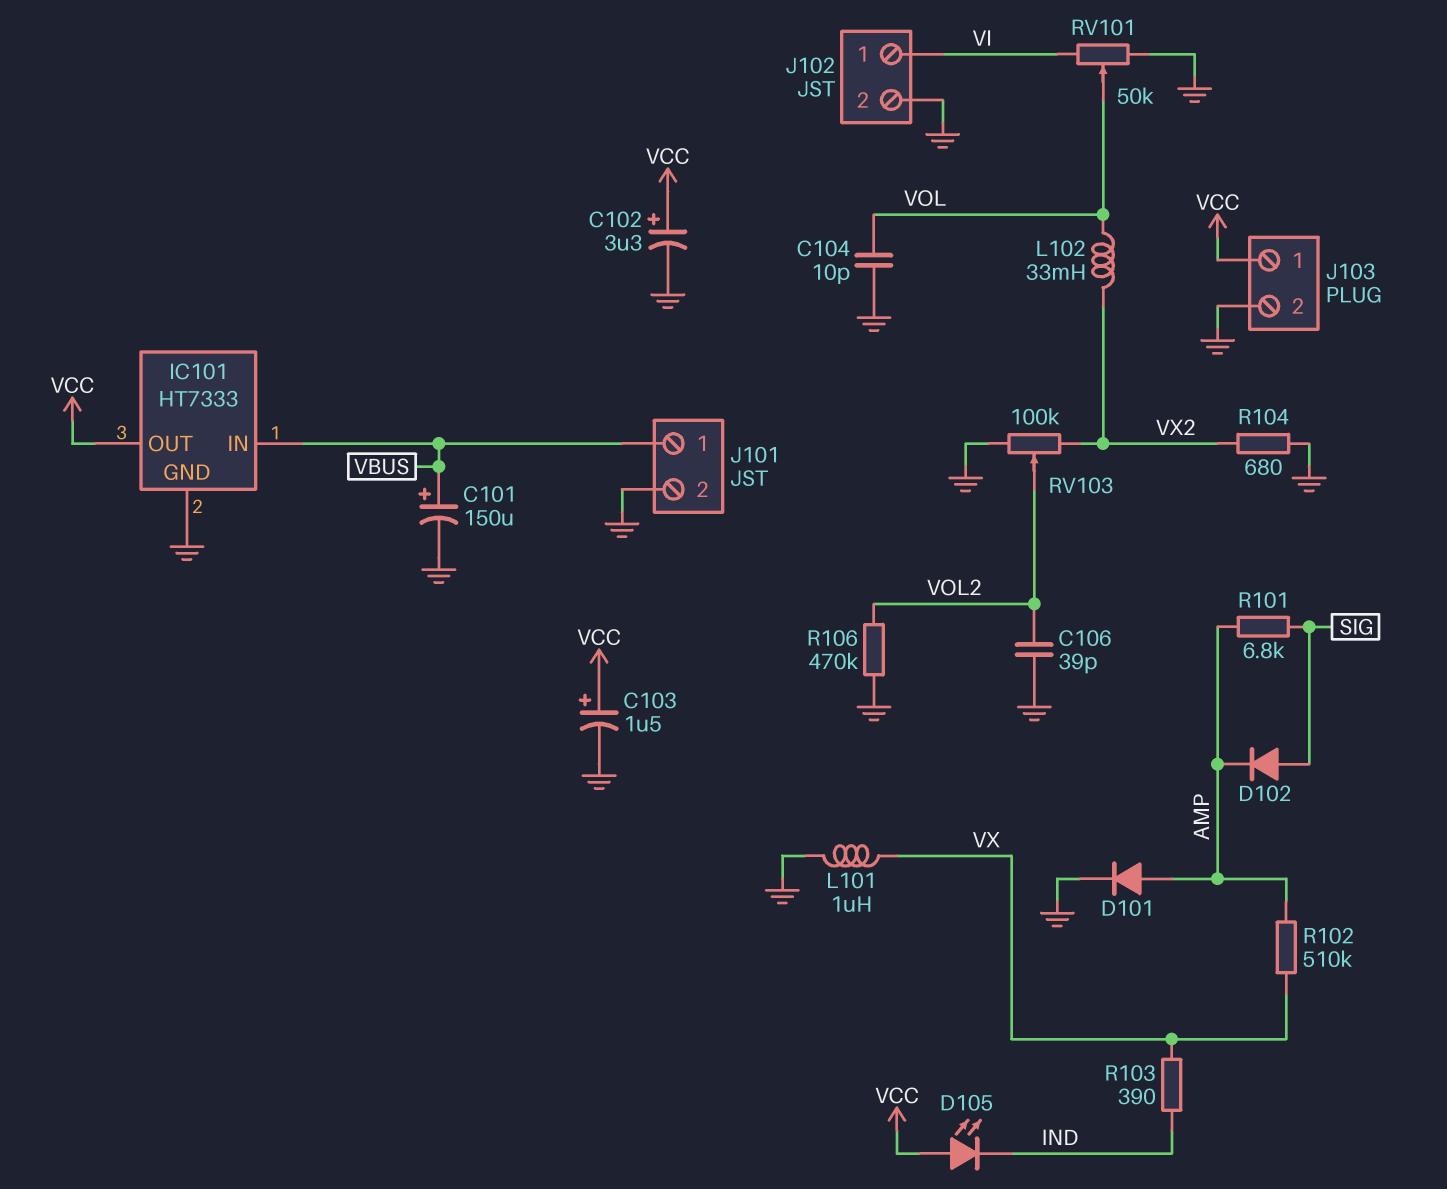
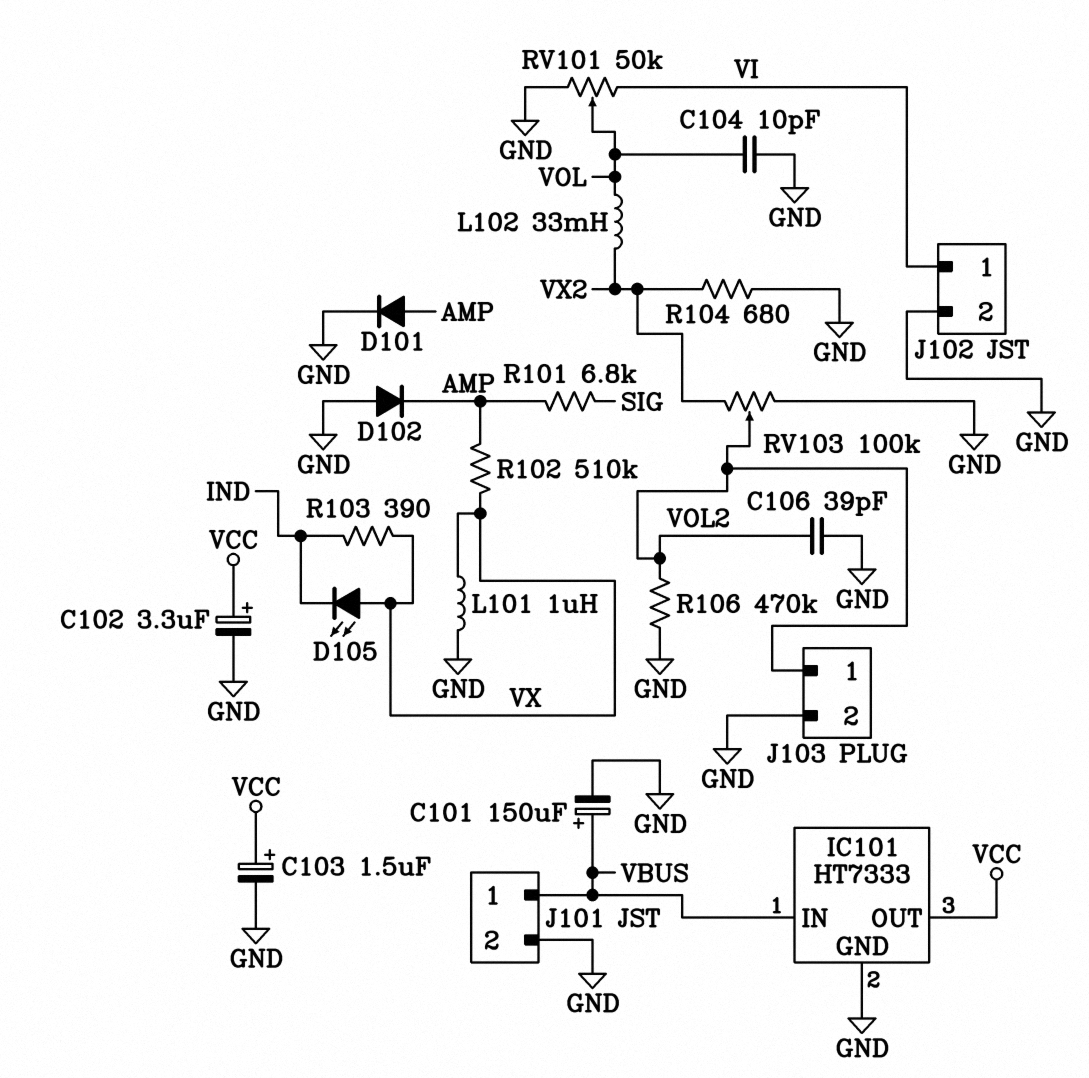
D102: diode (A SIG, K AMP) -> diode (A GND, K AMP)
D105: LED (A VCC, K IND) -> LED (A VX, K IND)
J103 pin 1: VCC -> VOL2

